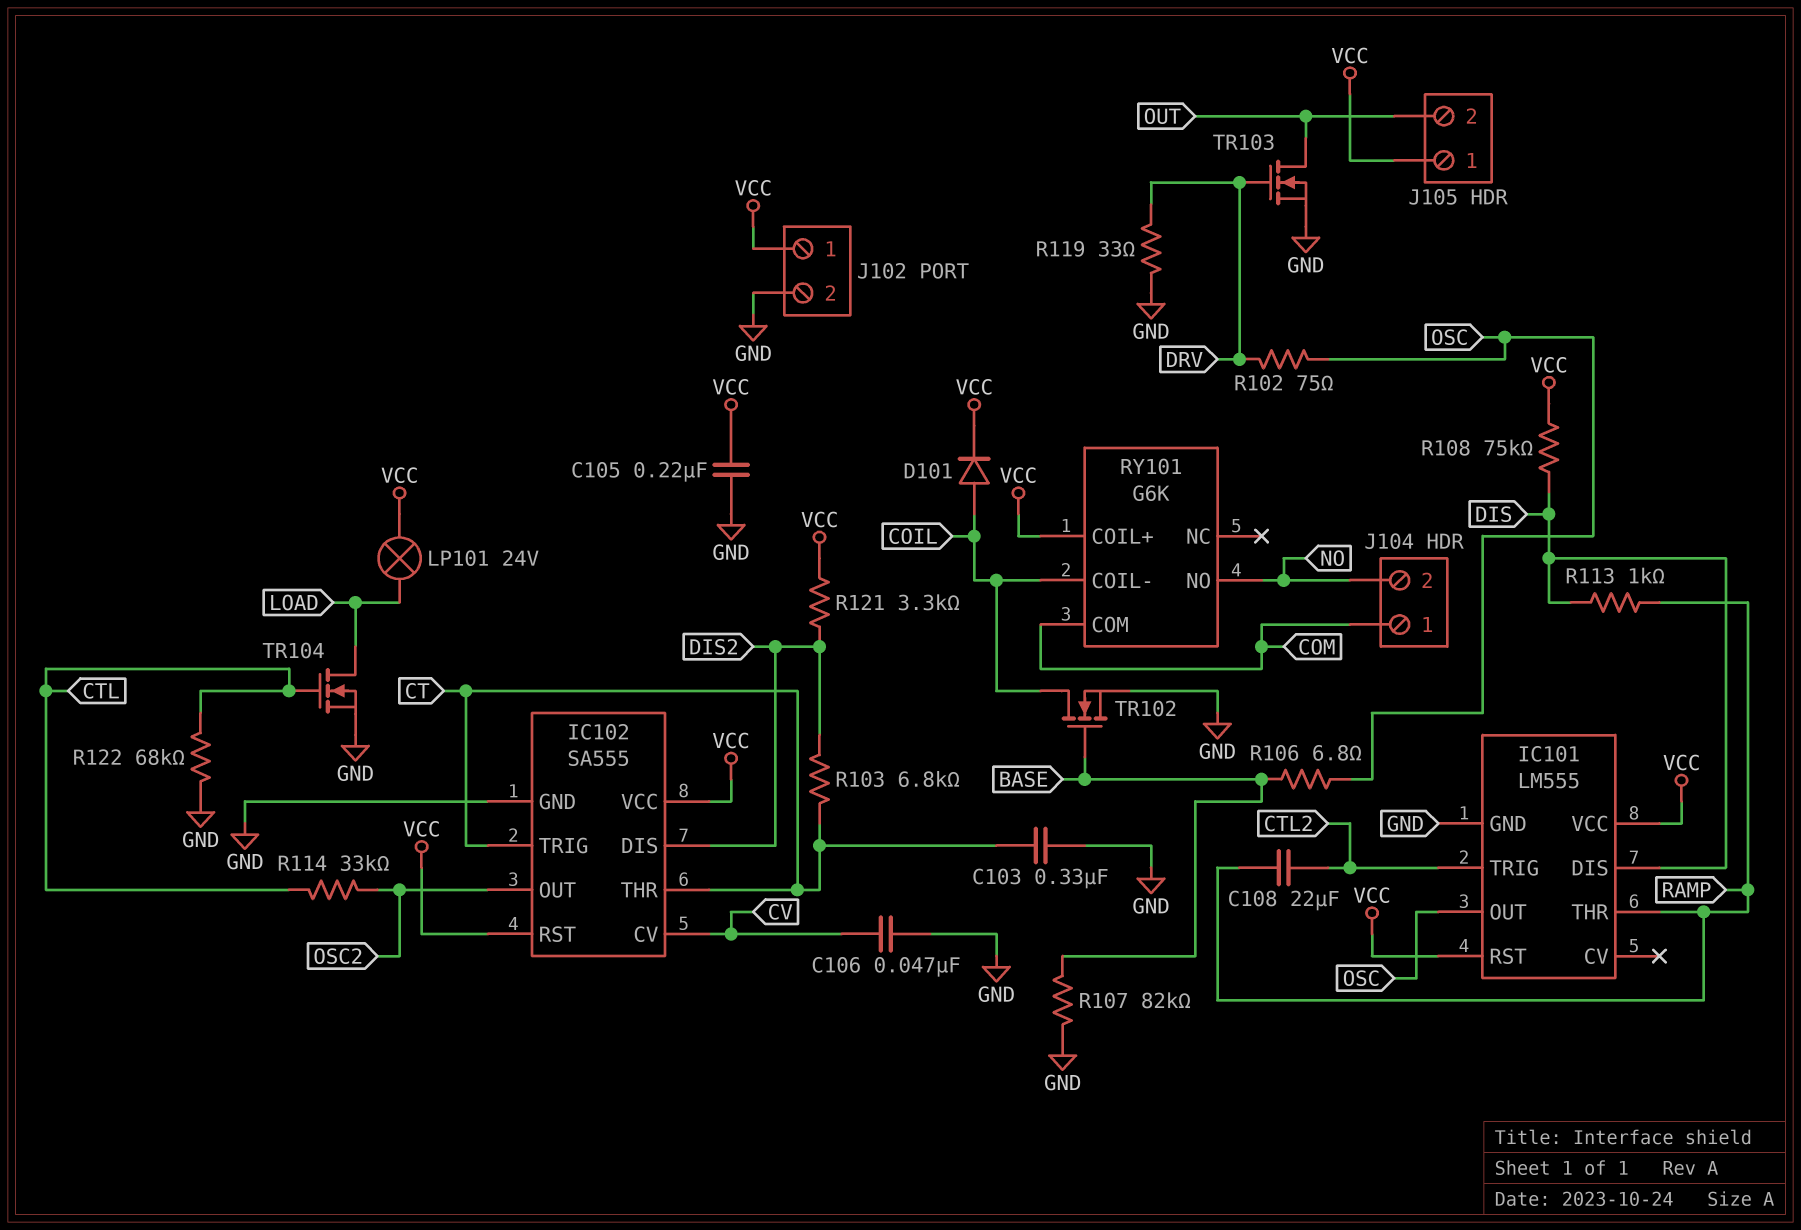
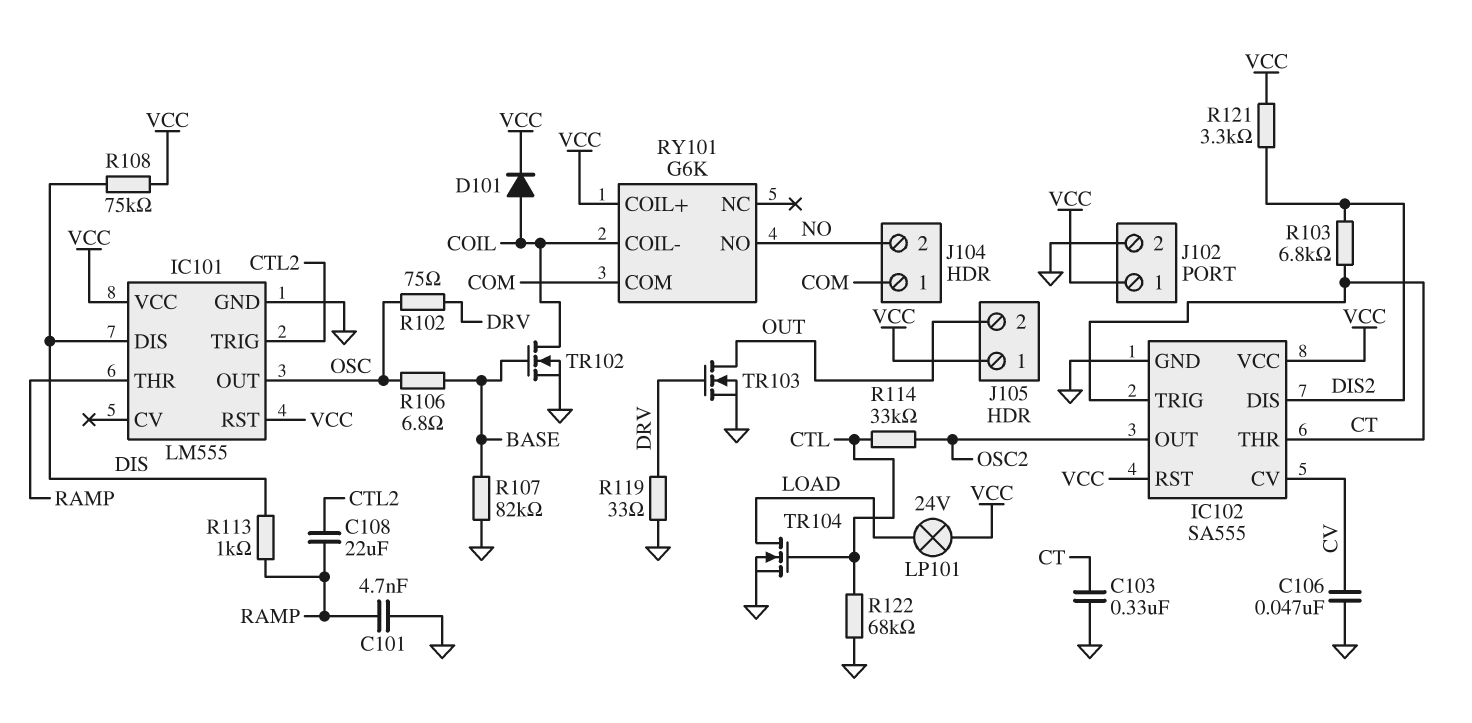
C101: none -> 4.7nF (GND, RAMP)
C105: 220nF (GND, VCC) -> none

